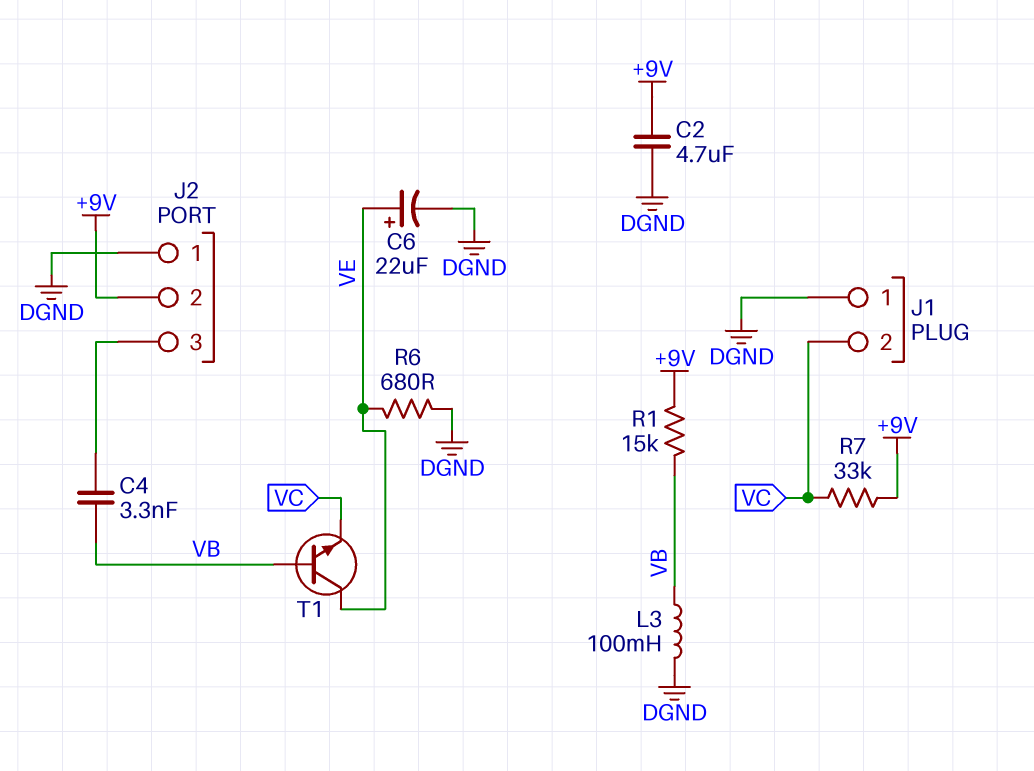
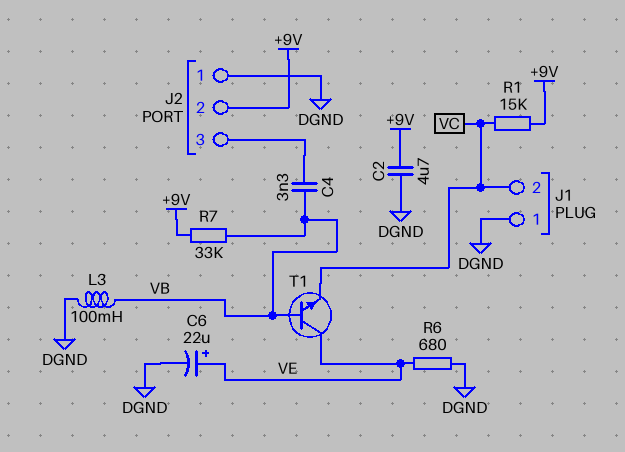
R1: 15k (+9V, VB) -> 15k (+9V, VC)
R7: 33k (+9V, VC) -> 33k (+9V, VB)

